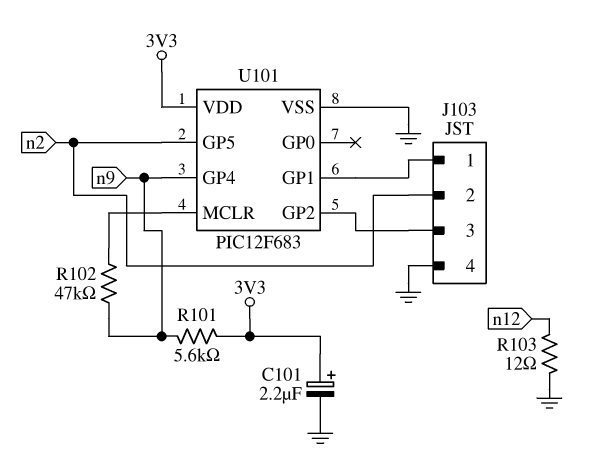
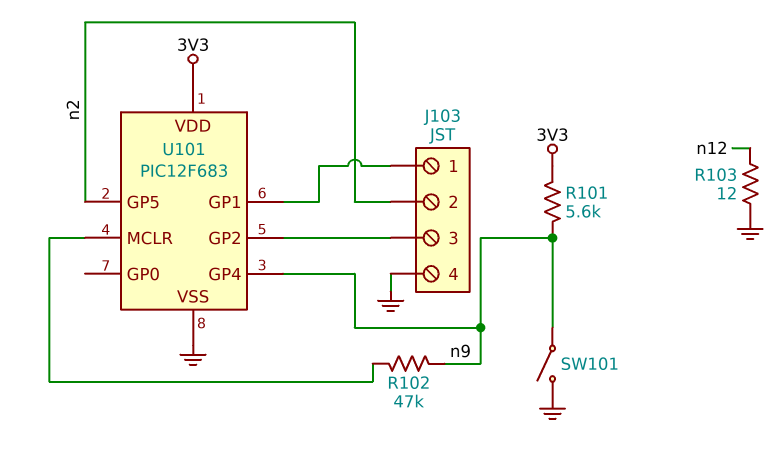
C101: 2.2uF (plus 3V3, minus GND) -> none
SW101: none -> switch (GND, n9)

